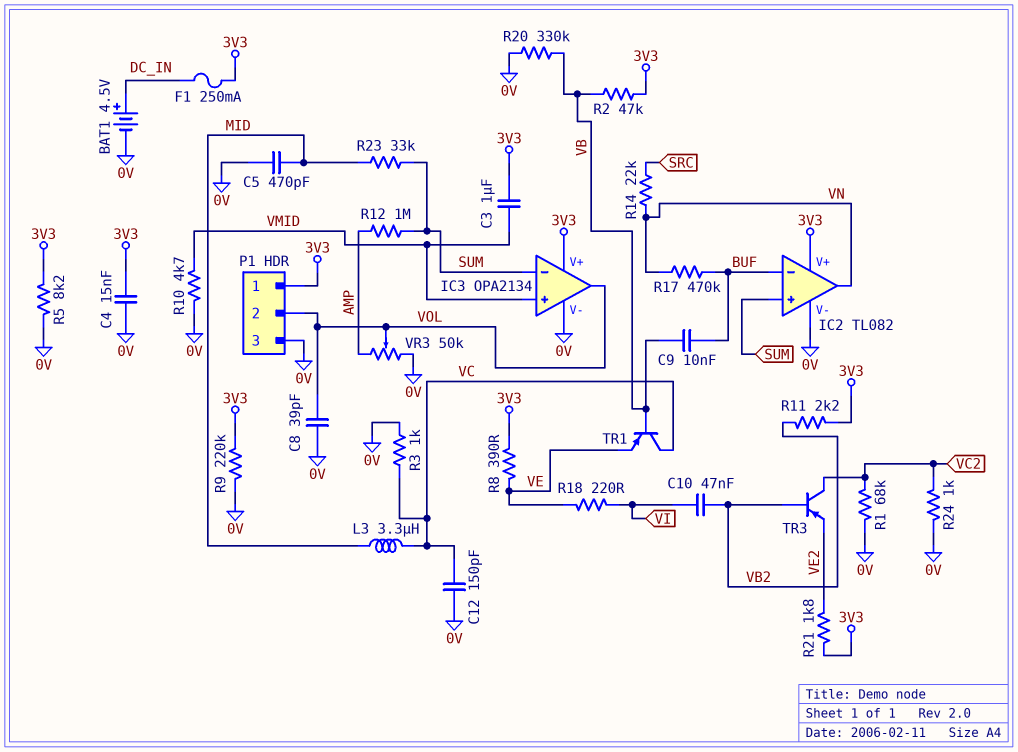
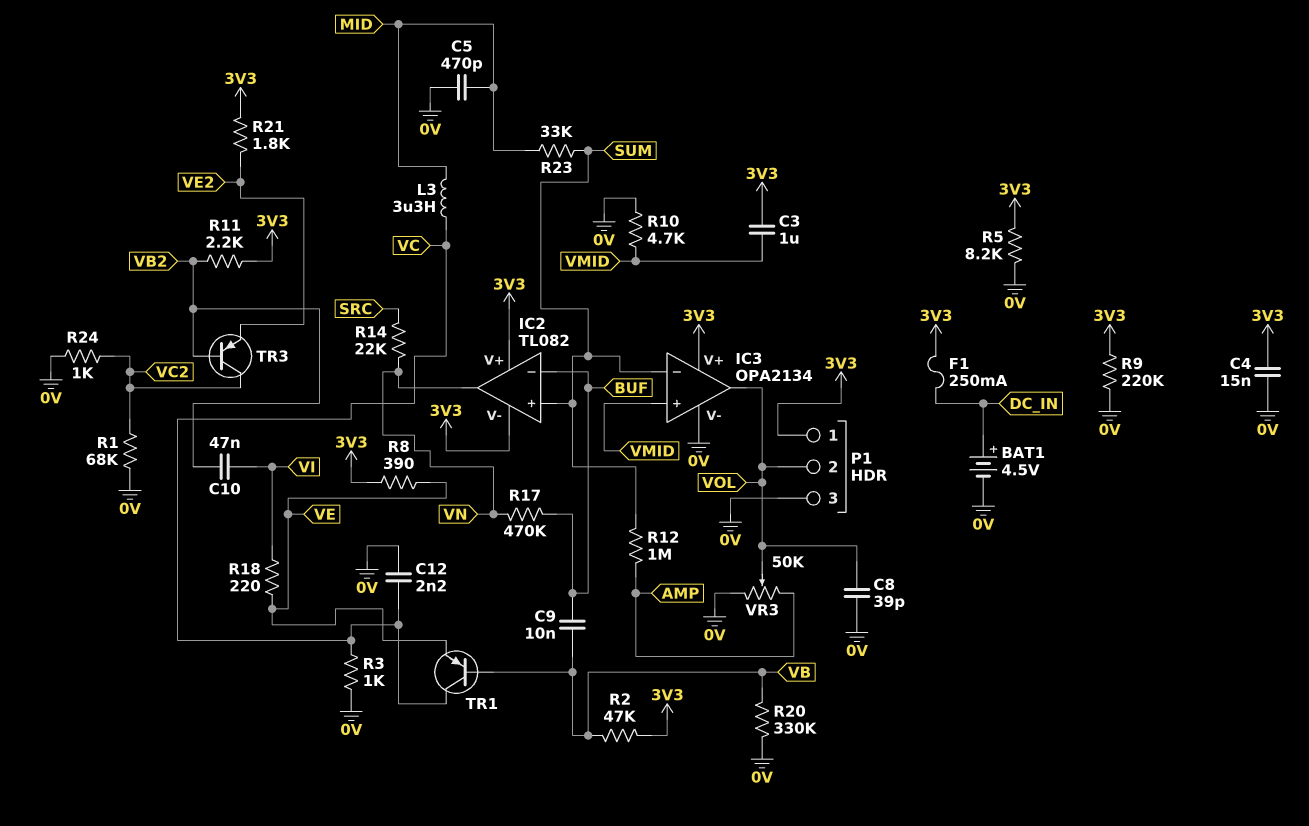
C12: 150pF (0V, VC) -> 2.2nF (0V, VC)
IC2 pin V-: 0V -> 3V3

